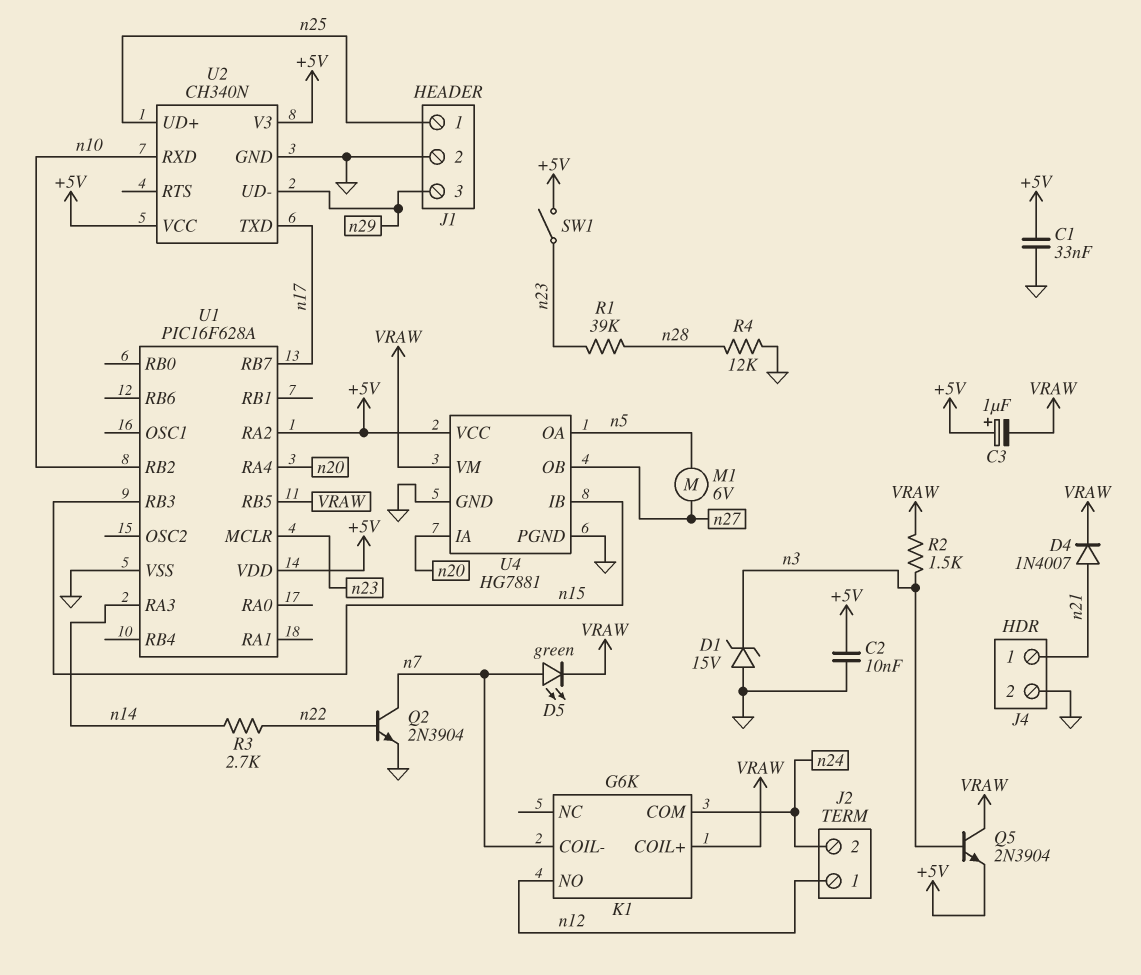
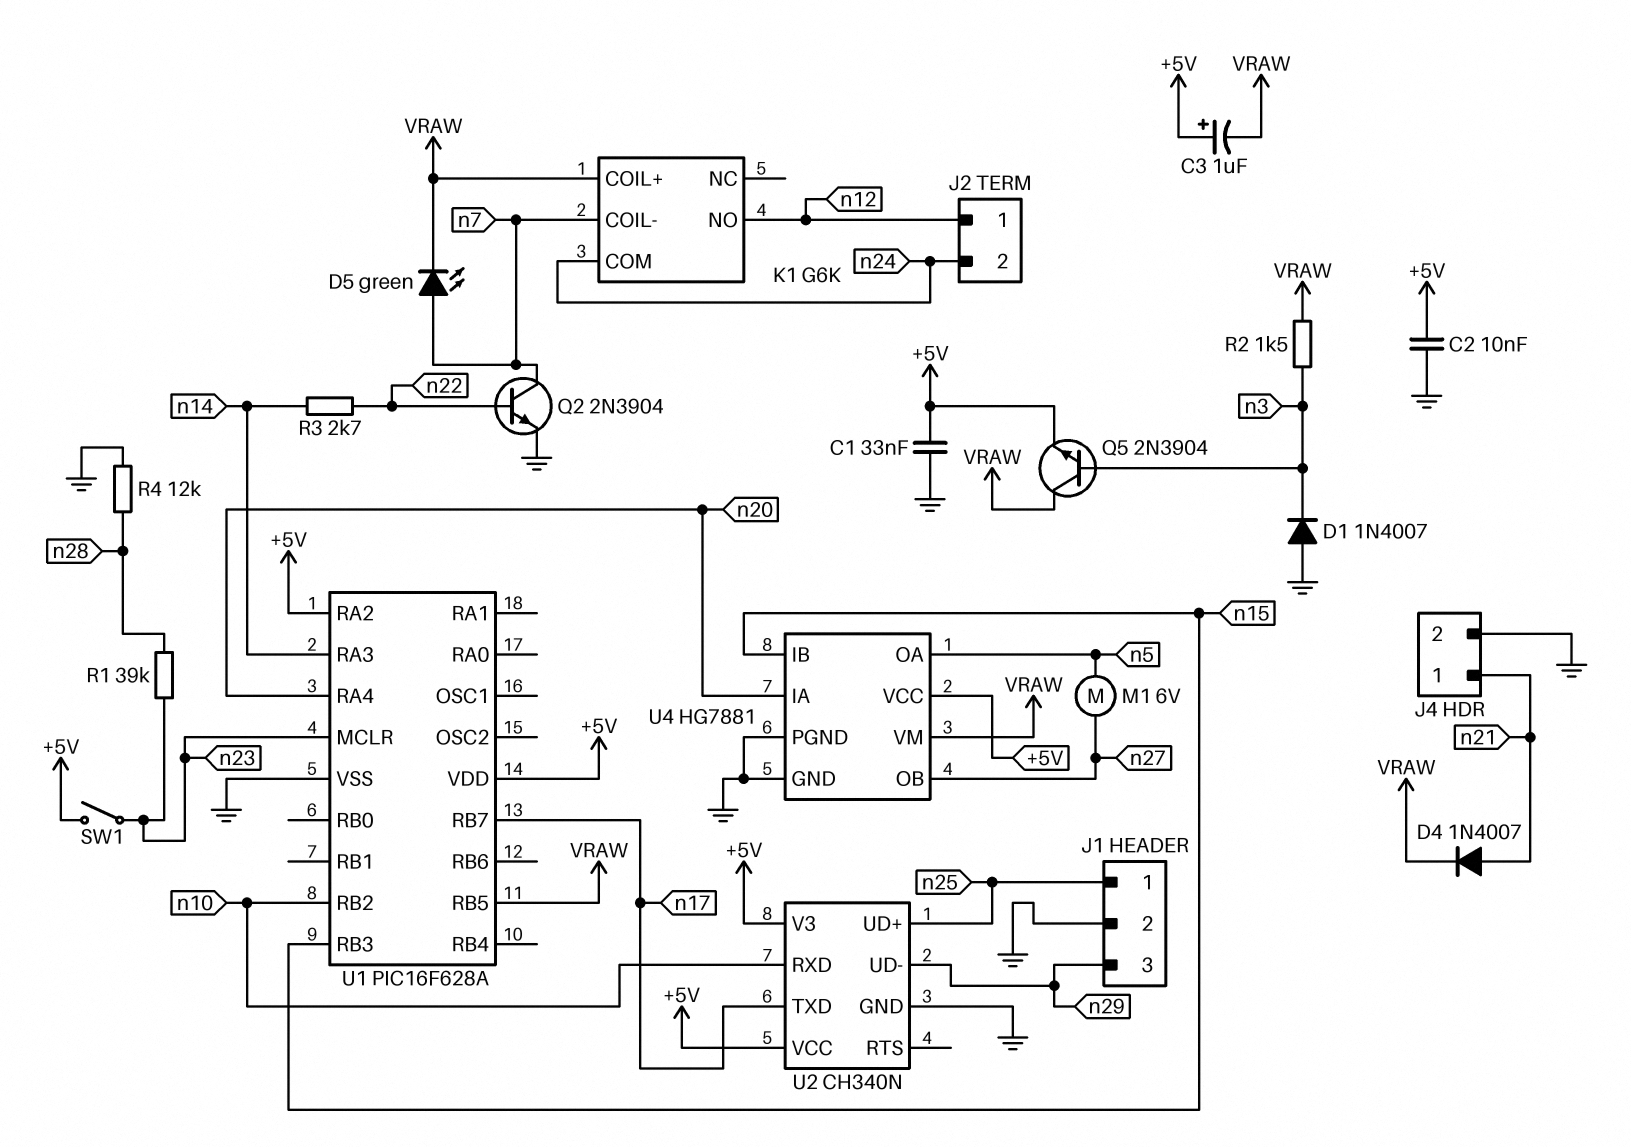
D1: zener 15V (A GND, K n3) -> diode 1N4007 (A GND, K n3)

